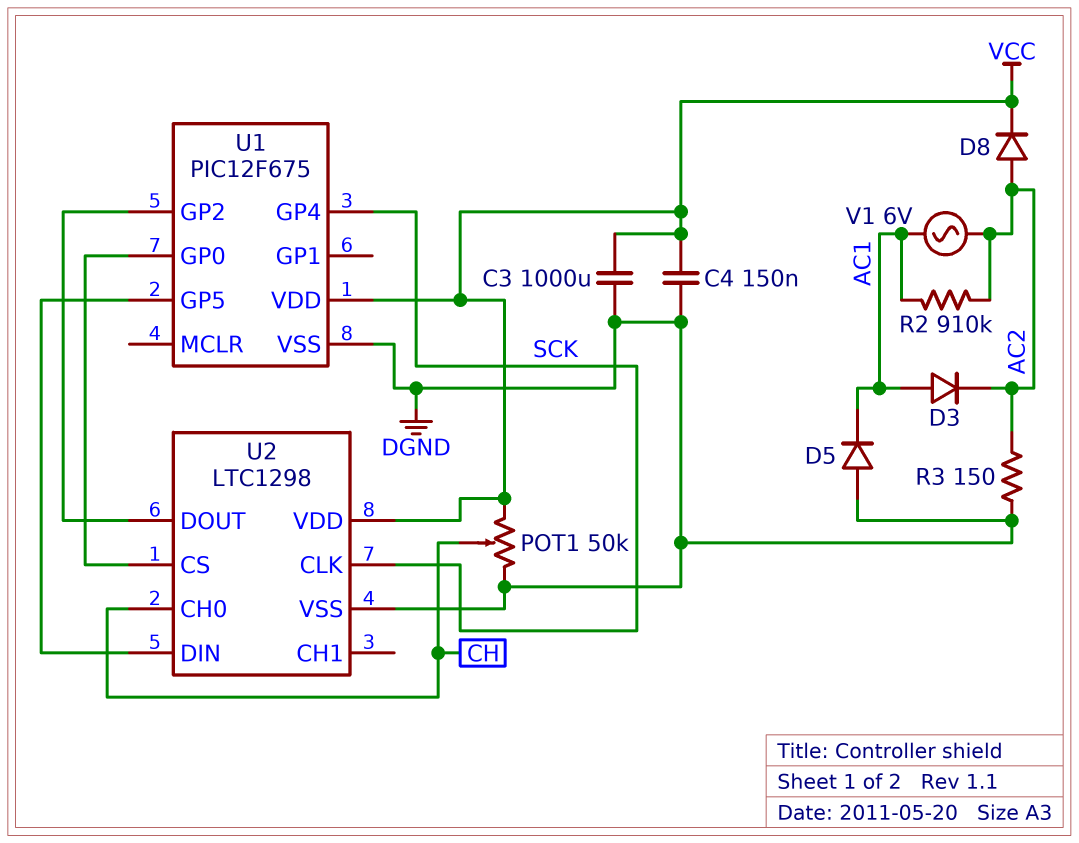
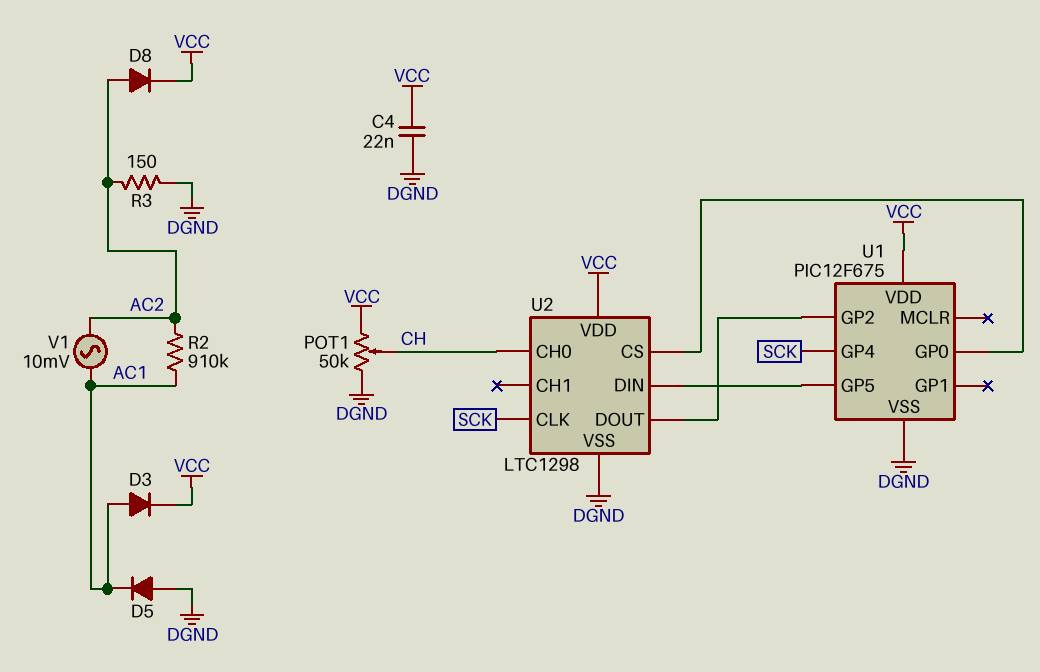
C3: 1000uF (DGND, VCC) -> none
C4: 150nF (DGND, VCC) -> 22nF (DGND, VCC)
D3: diode (A AC1, K AC2) -> diode (A AC1, K VCC)
V1: AC 6V (AC1, AC2) -> AC 10mV (AC1, AC2)

